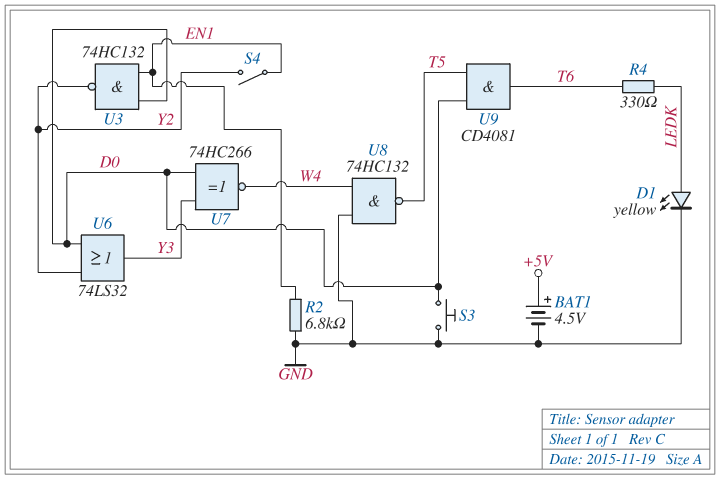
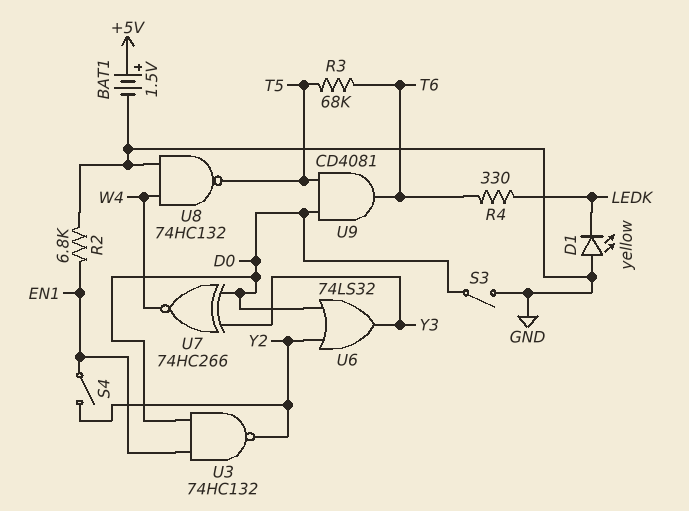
BAT1: 4.5V (plus +5V, minus GND) -> 1.5V (plus +5V, minus GND)
D1: LED yellow (A LEDK, K GND) -> LED yellow (A GND, K LEDK)
R3: none -> 68k (T5, T6)
S3: button (D0, GND) -> switch (D0, GND)

